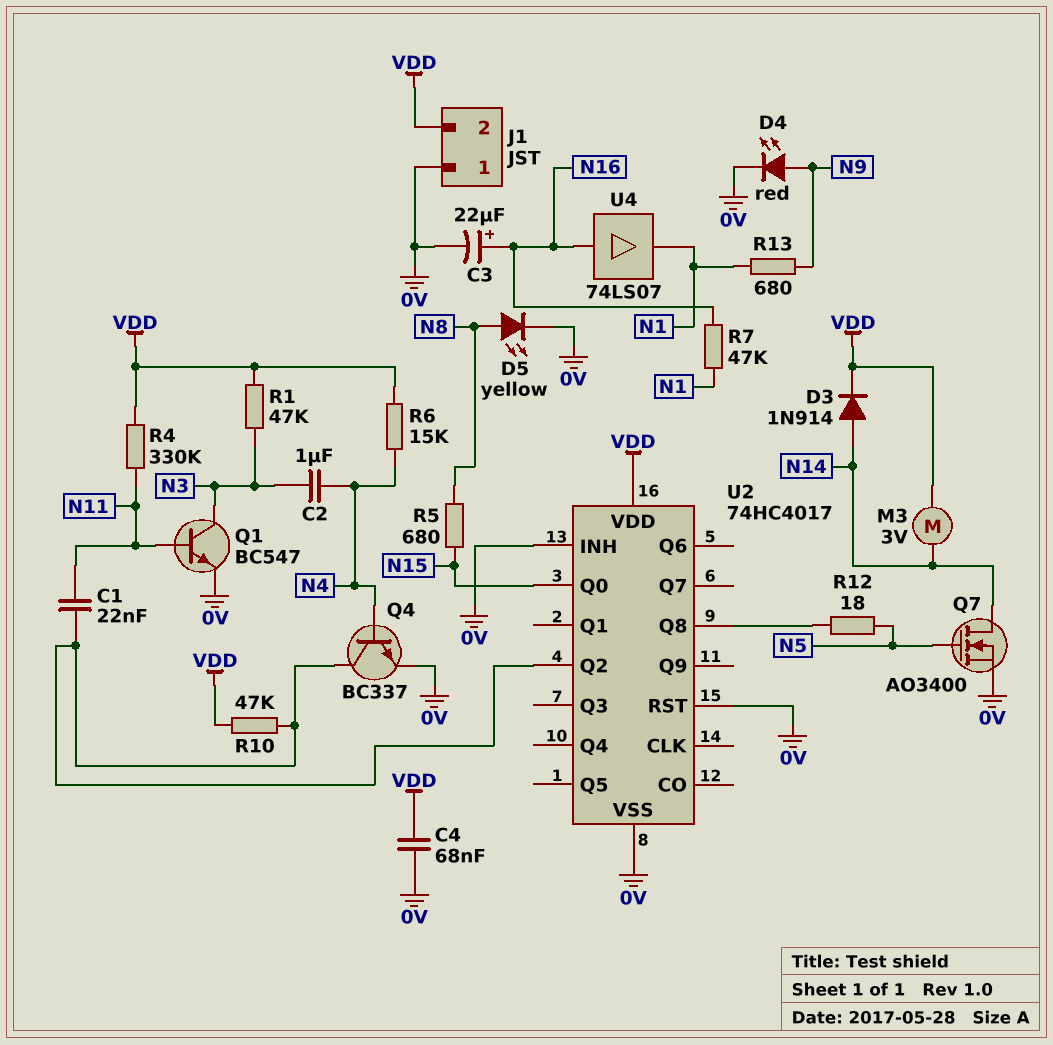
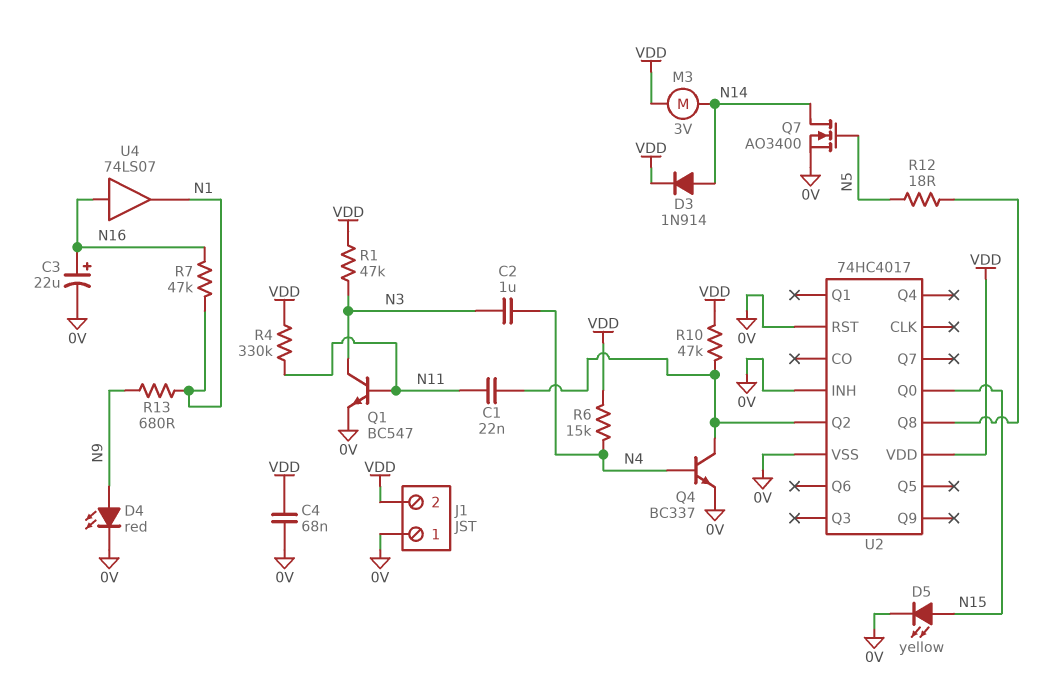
D5: LED yellow (A N8, K 0V) -> LED yellow (A N15, K 0V)
R5: 680 (N8, N15) -> none

